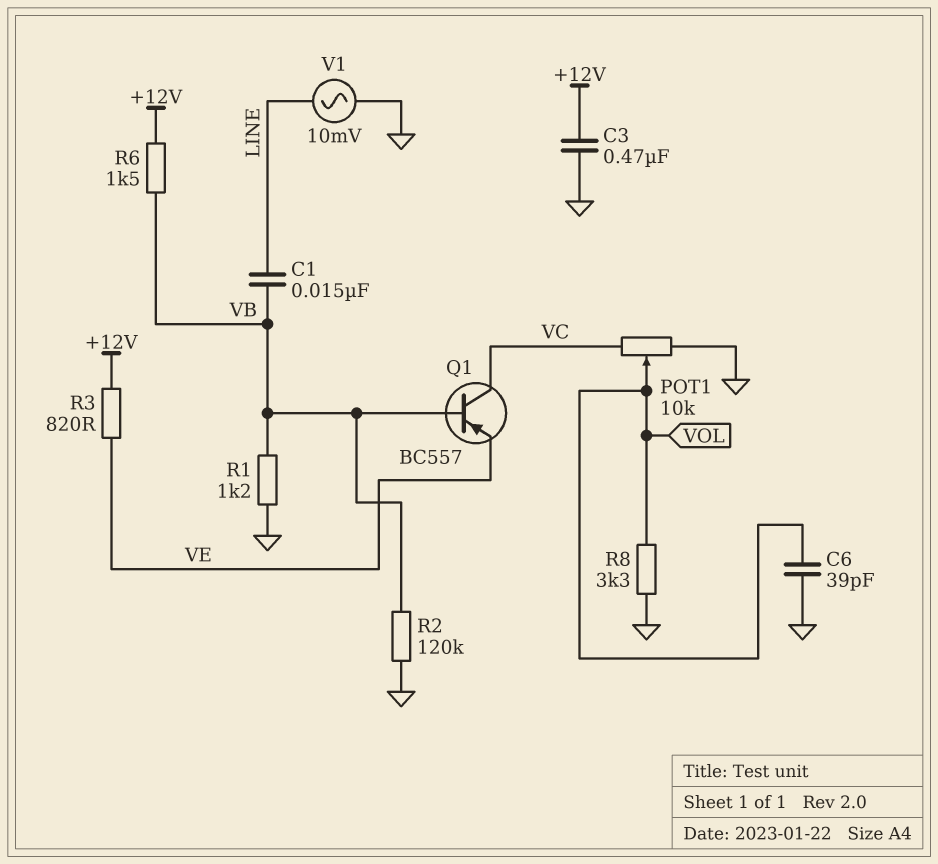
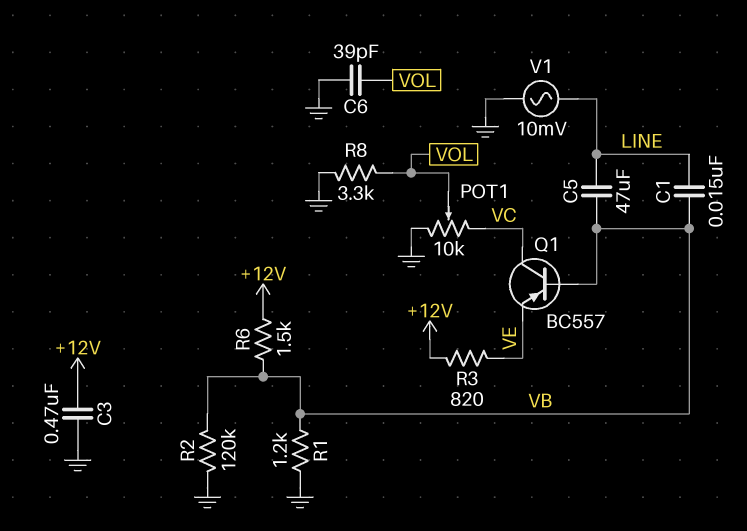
C5: none -> 47uF (LINE, VB)

